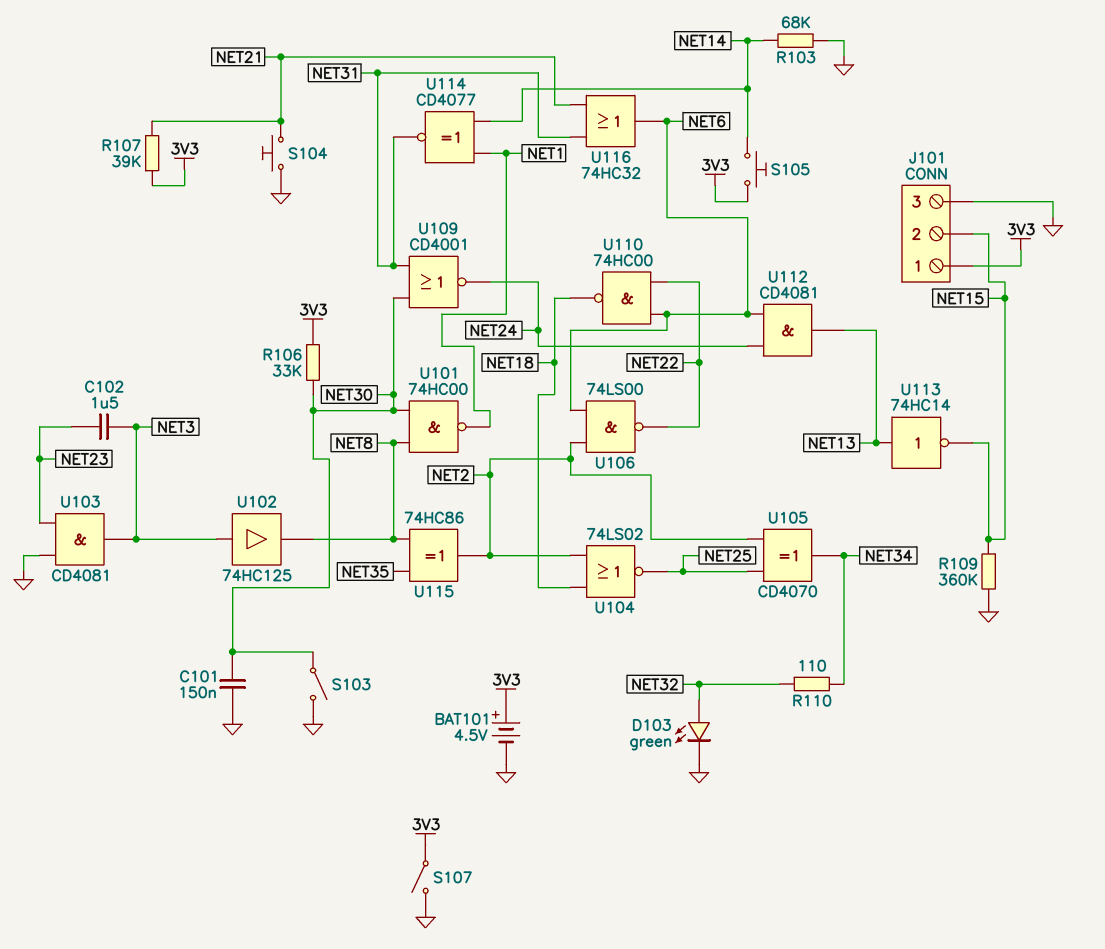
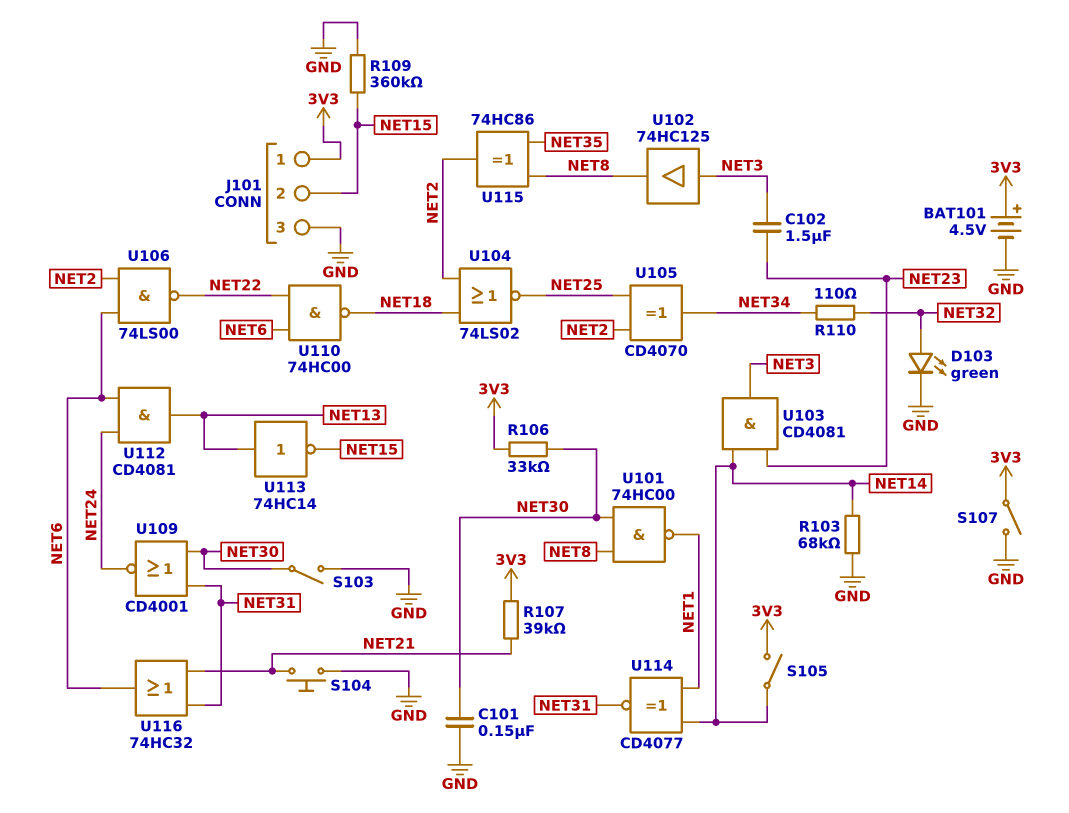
S105: button (3V3, NET14) -> switch (3V3, NET14)
U103: AND CD4081 (in GND, in NET23, out NET3) -> AND CD4081 (in NET14, in NET23, out NET3)

